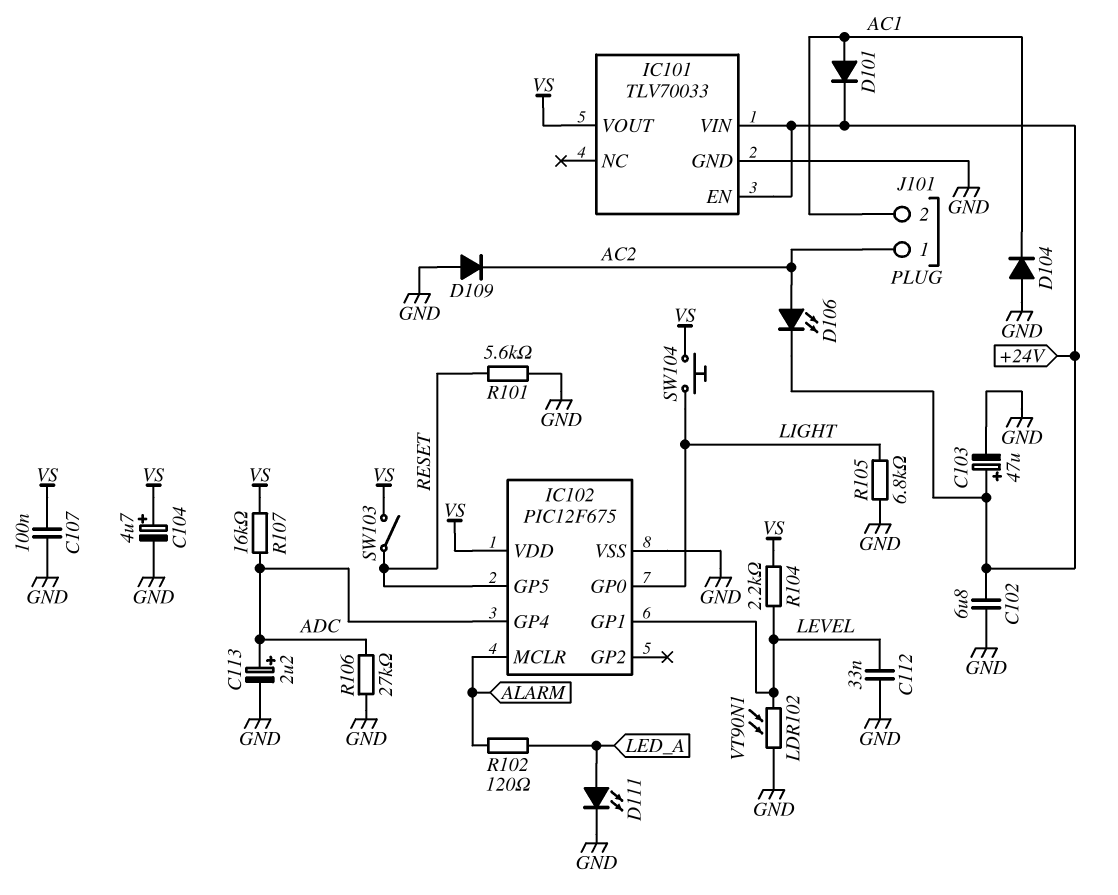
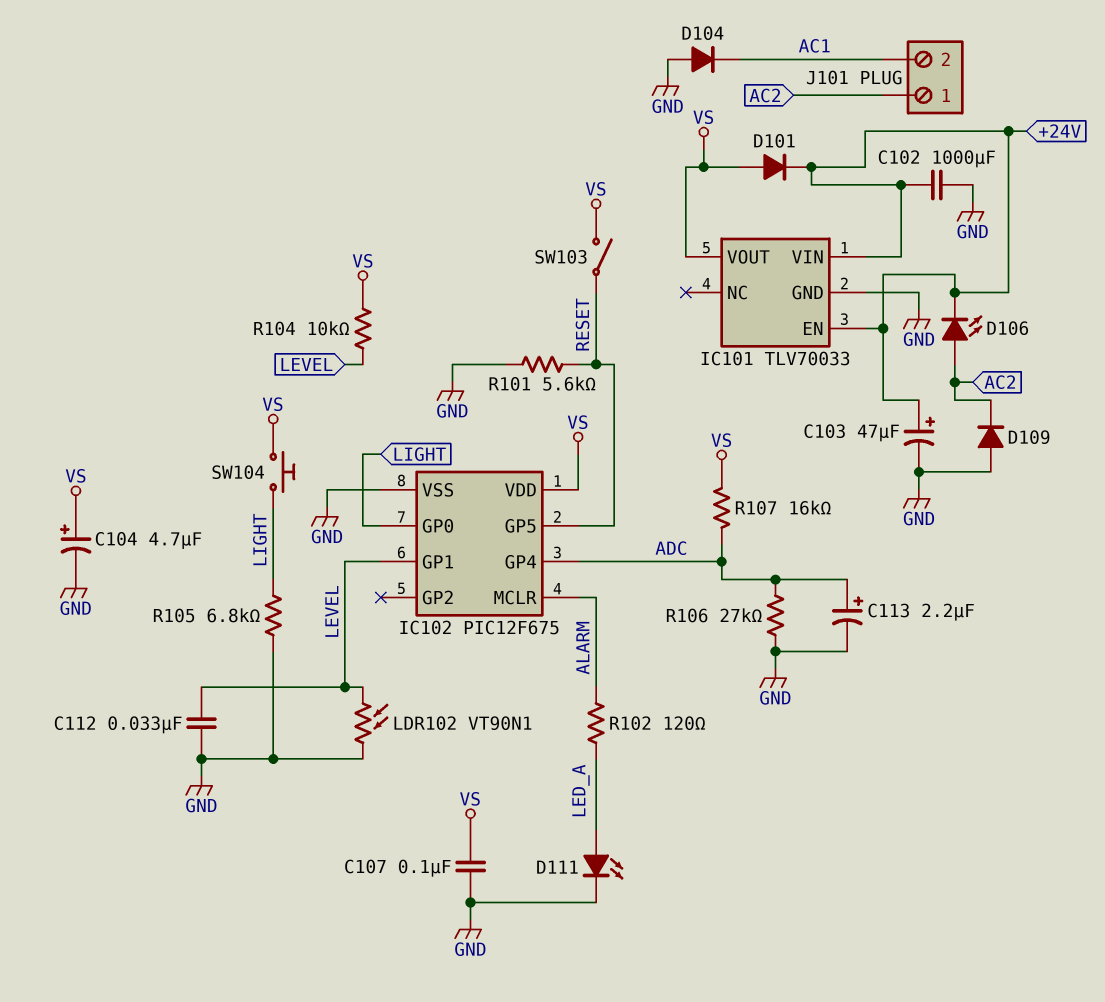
C102: 6.8uF (+24V, GND) -> 1000uF (+24V, GND)
D101: diode (A AC1, K +24V) -> diode (A VS, K +24V)
R104: 2.2k (LEVEL, VS) -> 10k (LEVEL, VS)

